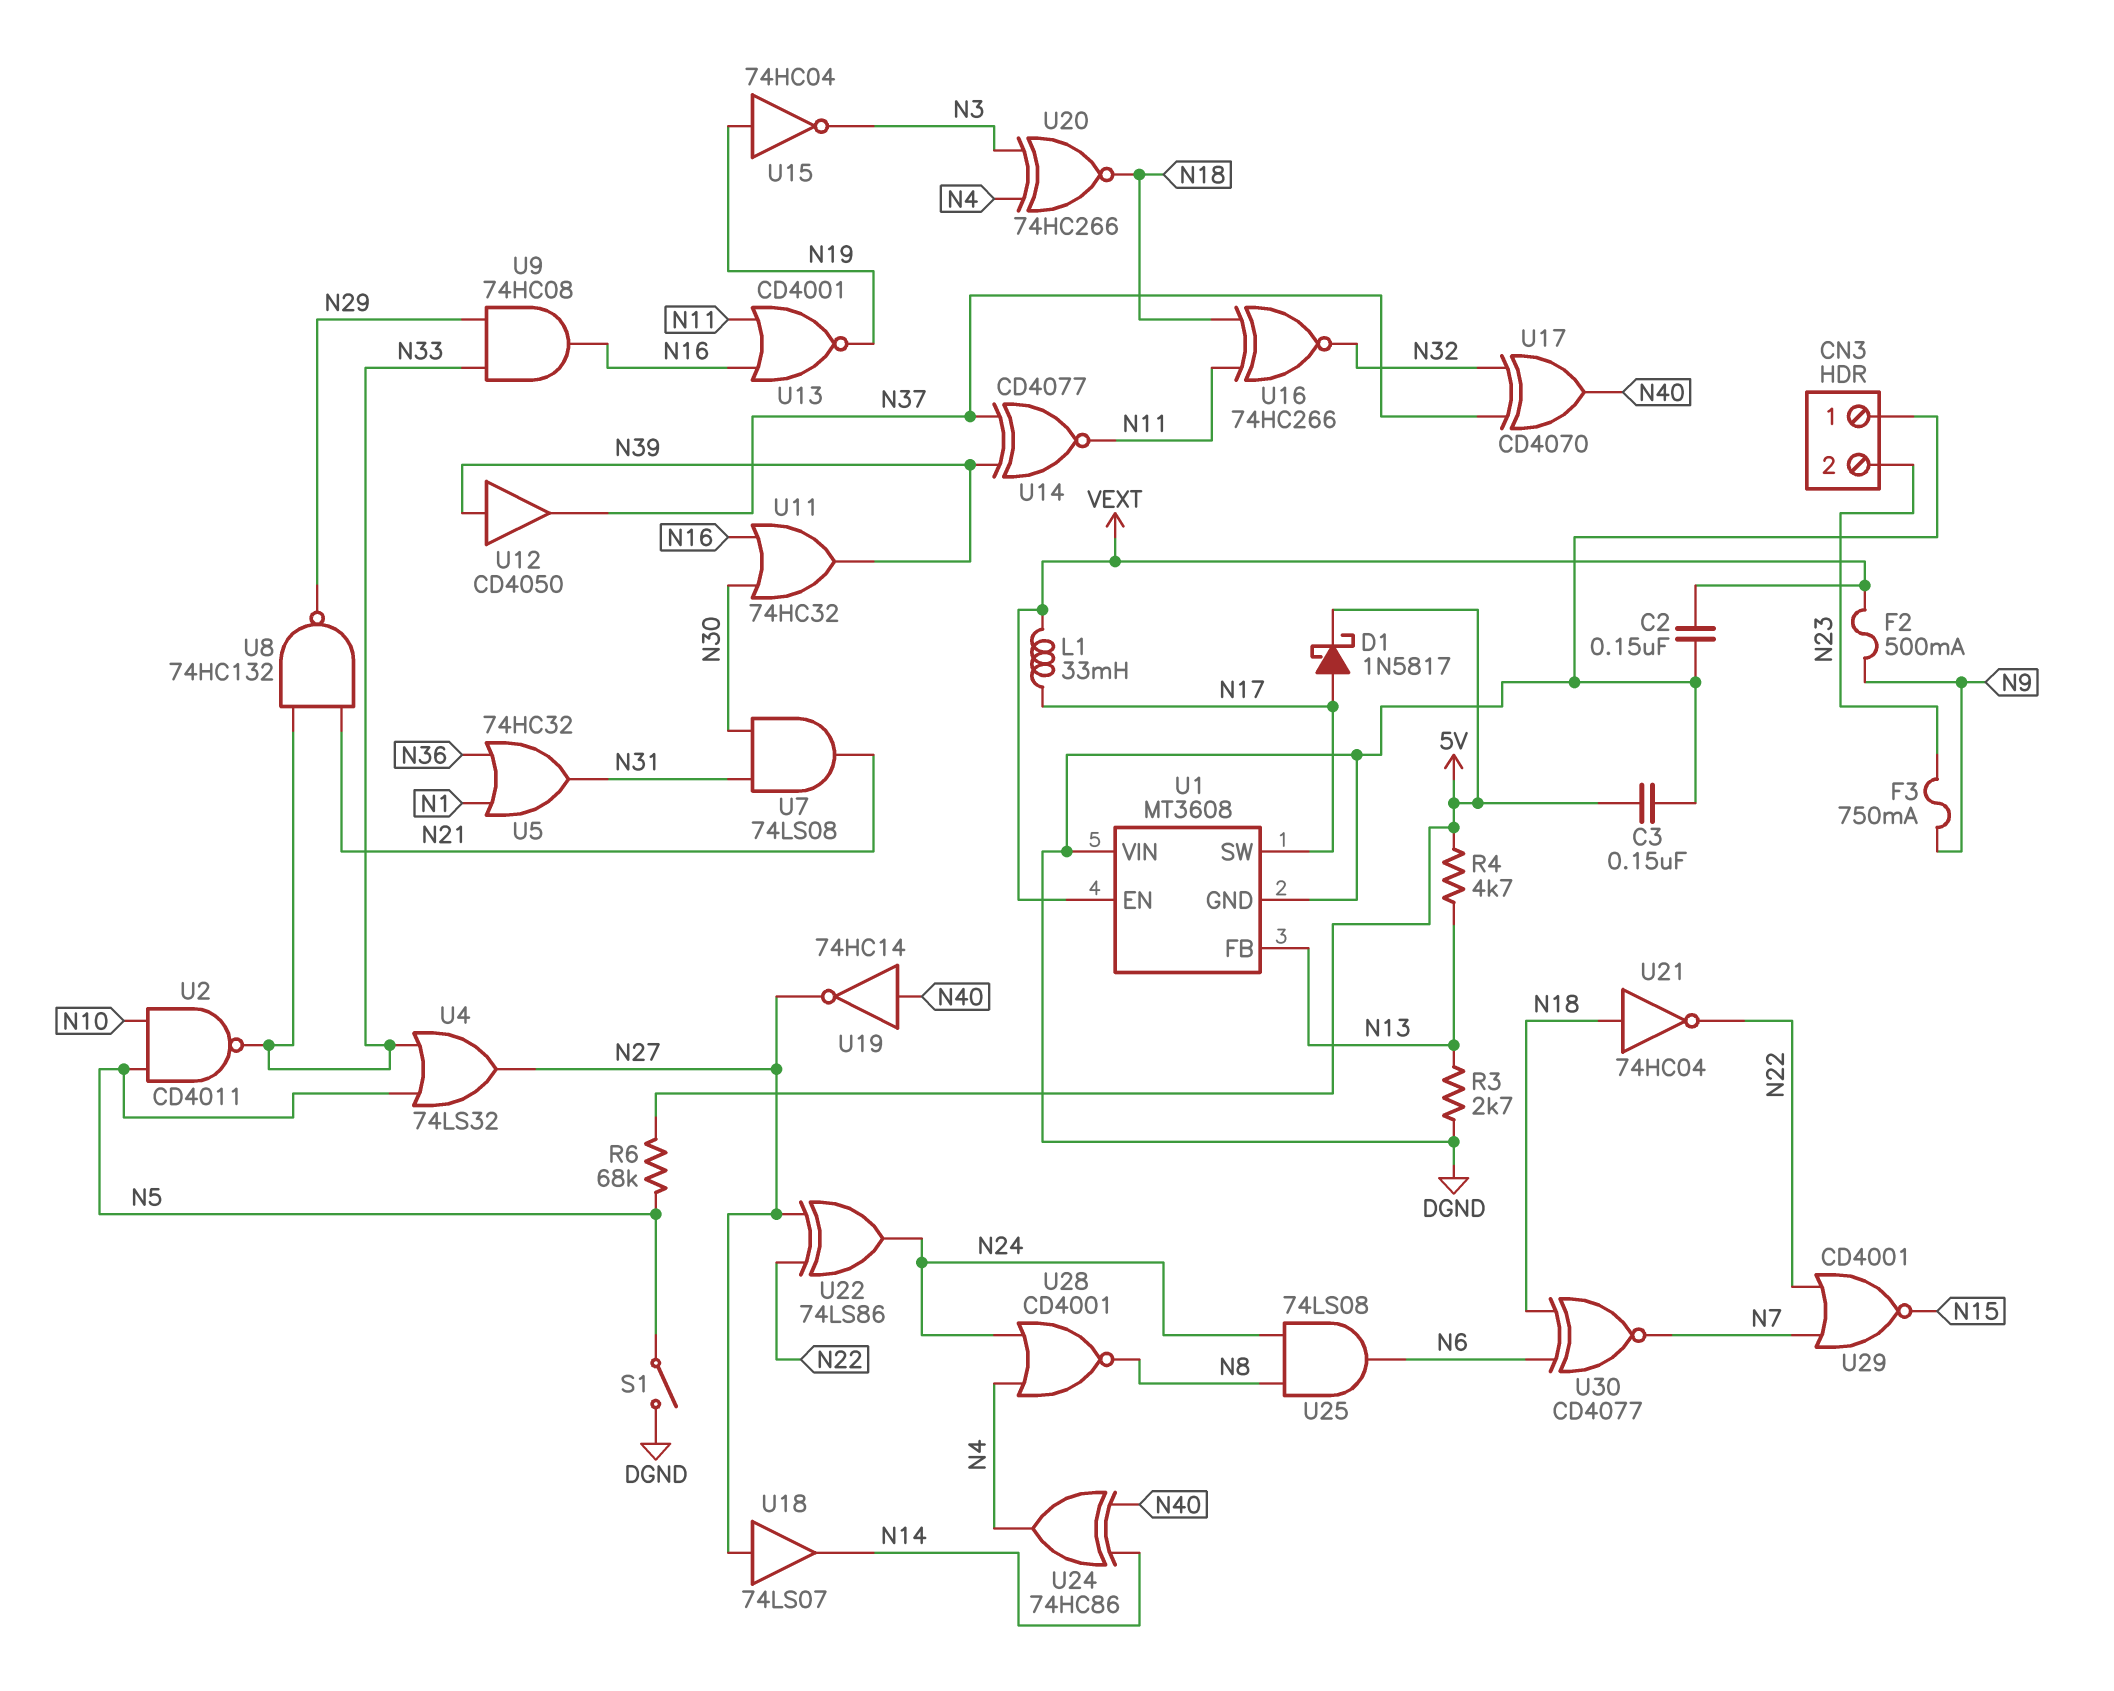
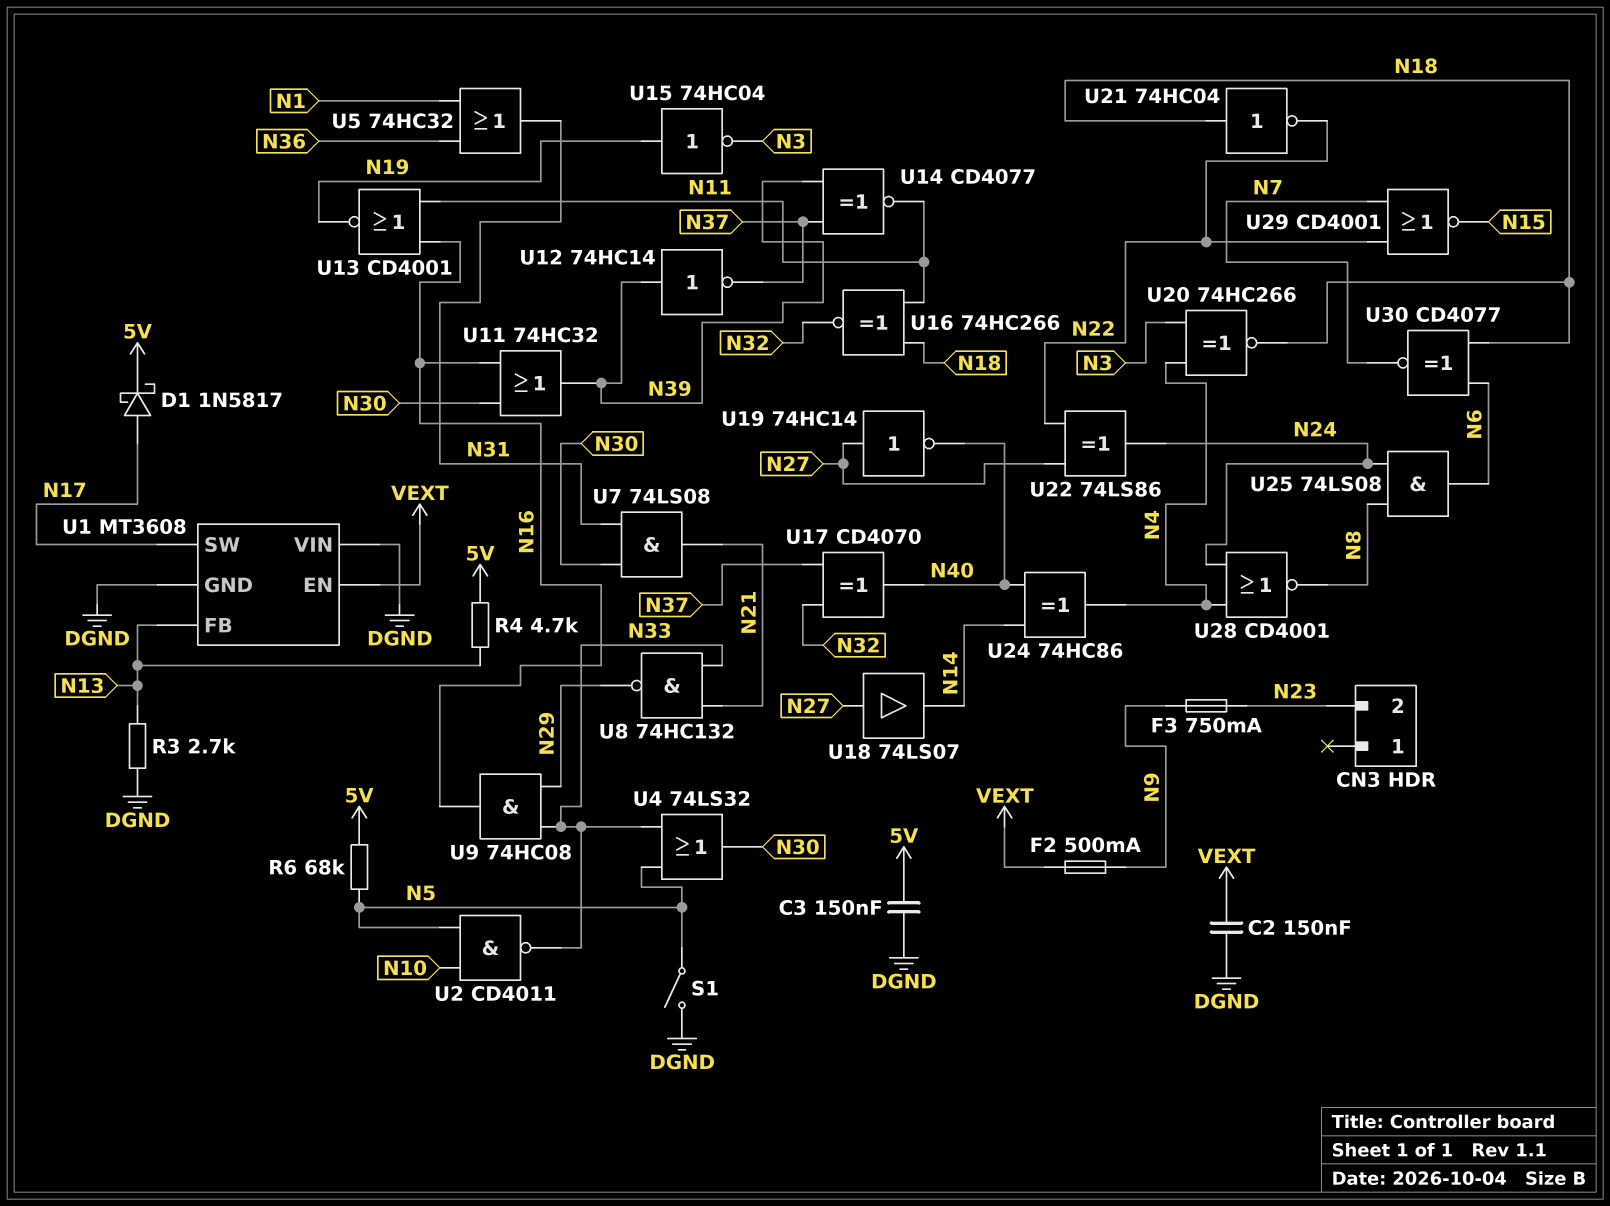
CN3 pin 1: DGND -> none
L1: 33mH (N17, VEXT) -> none
U4: OR 74LS32 (in N5, in N33, out N27) -> OR 74LS32 (in N5, in N33, out N30)
U12: buffer CD4050 (in N39, out N37) -> NOT 74HC14 (in N39, out N37)
U19: NOT 74HC14 (in N40, out N27) -> NOT 74HC14 (in N27, out N40)

